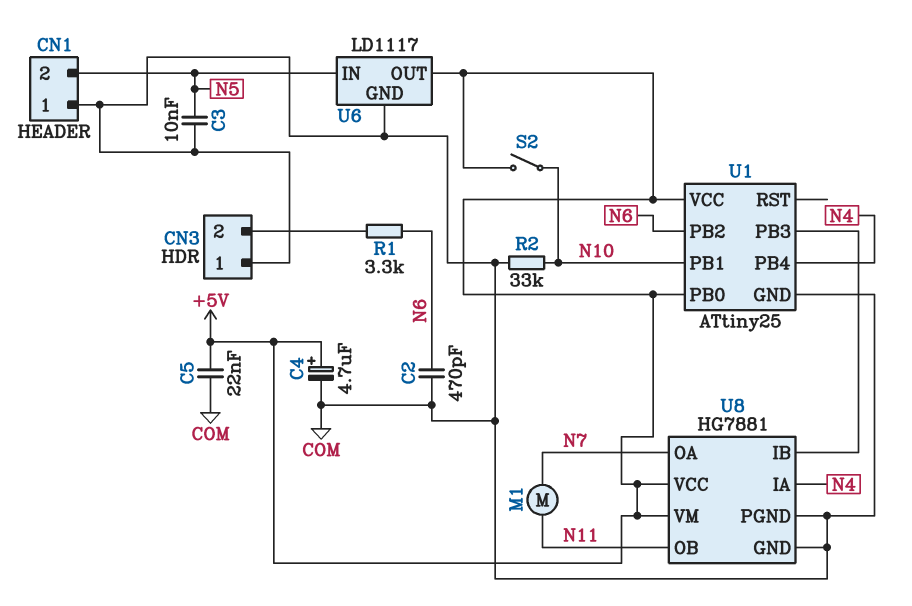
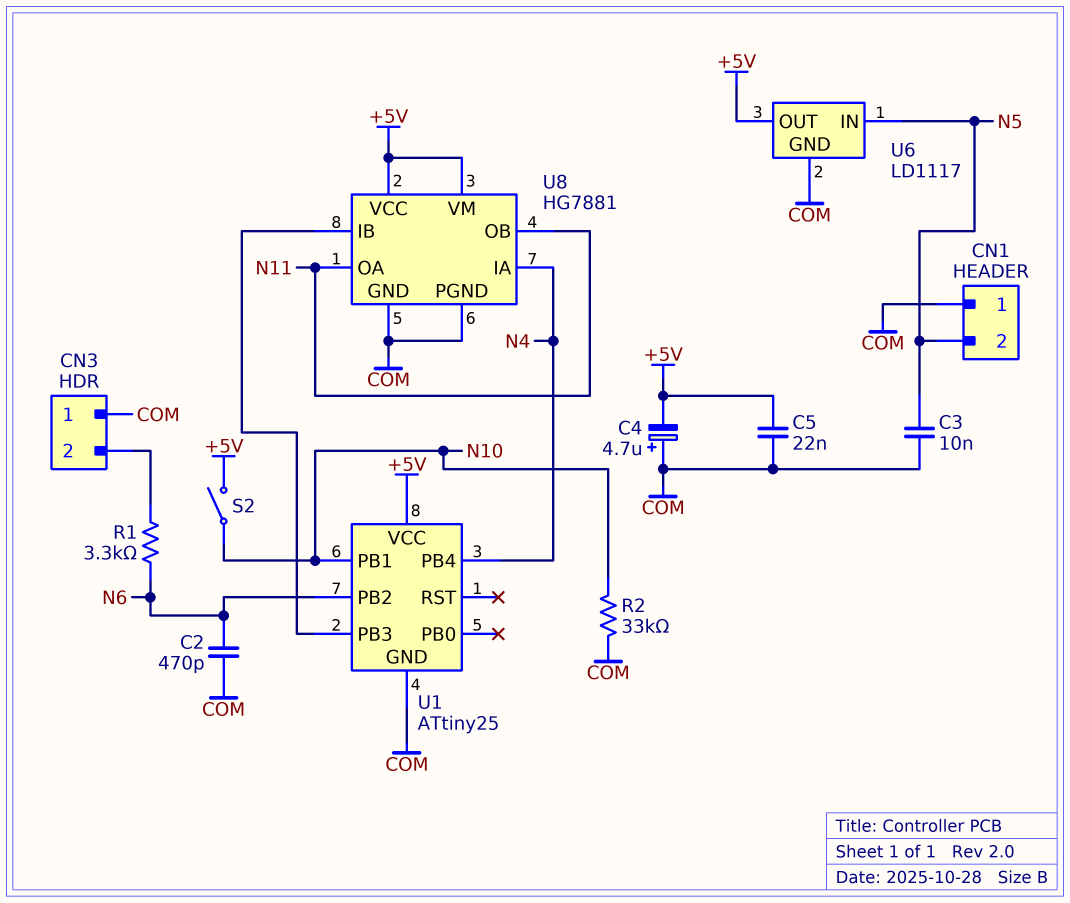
C4: 4.7uF (plus +5V, minus COM) -> 4.7uF (plus COM, minus +5V)
M1: motor (N7, N11) -> none
U1 pin PB0: +5V -> none
U8 pin OA: N7 -> N11

